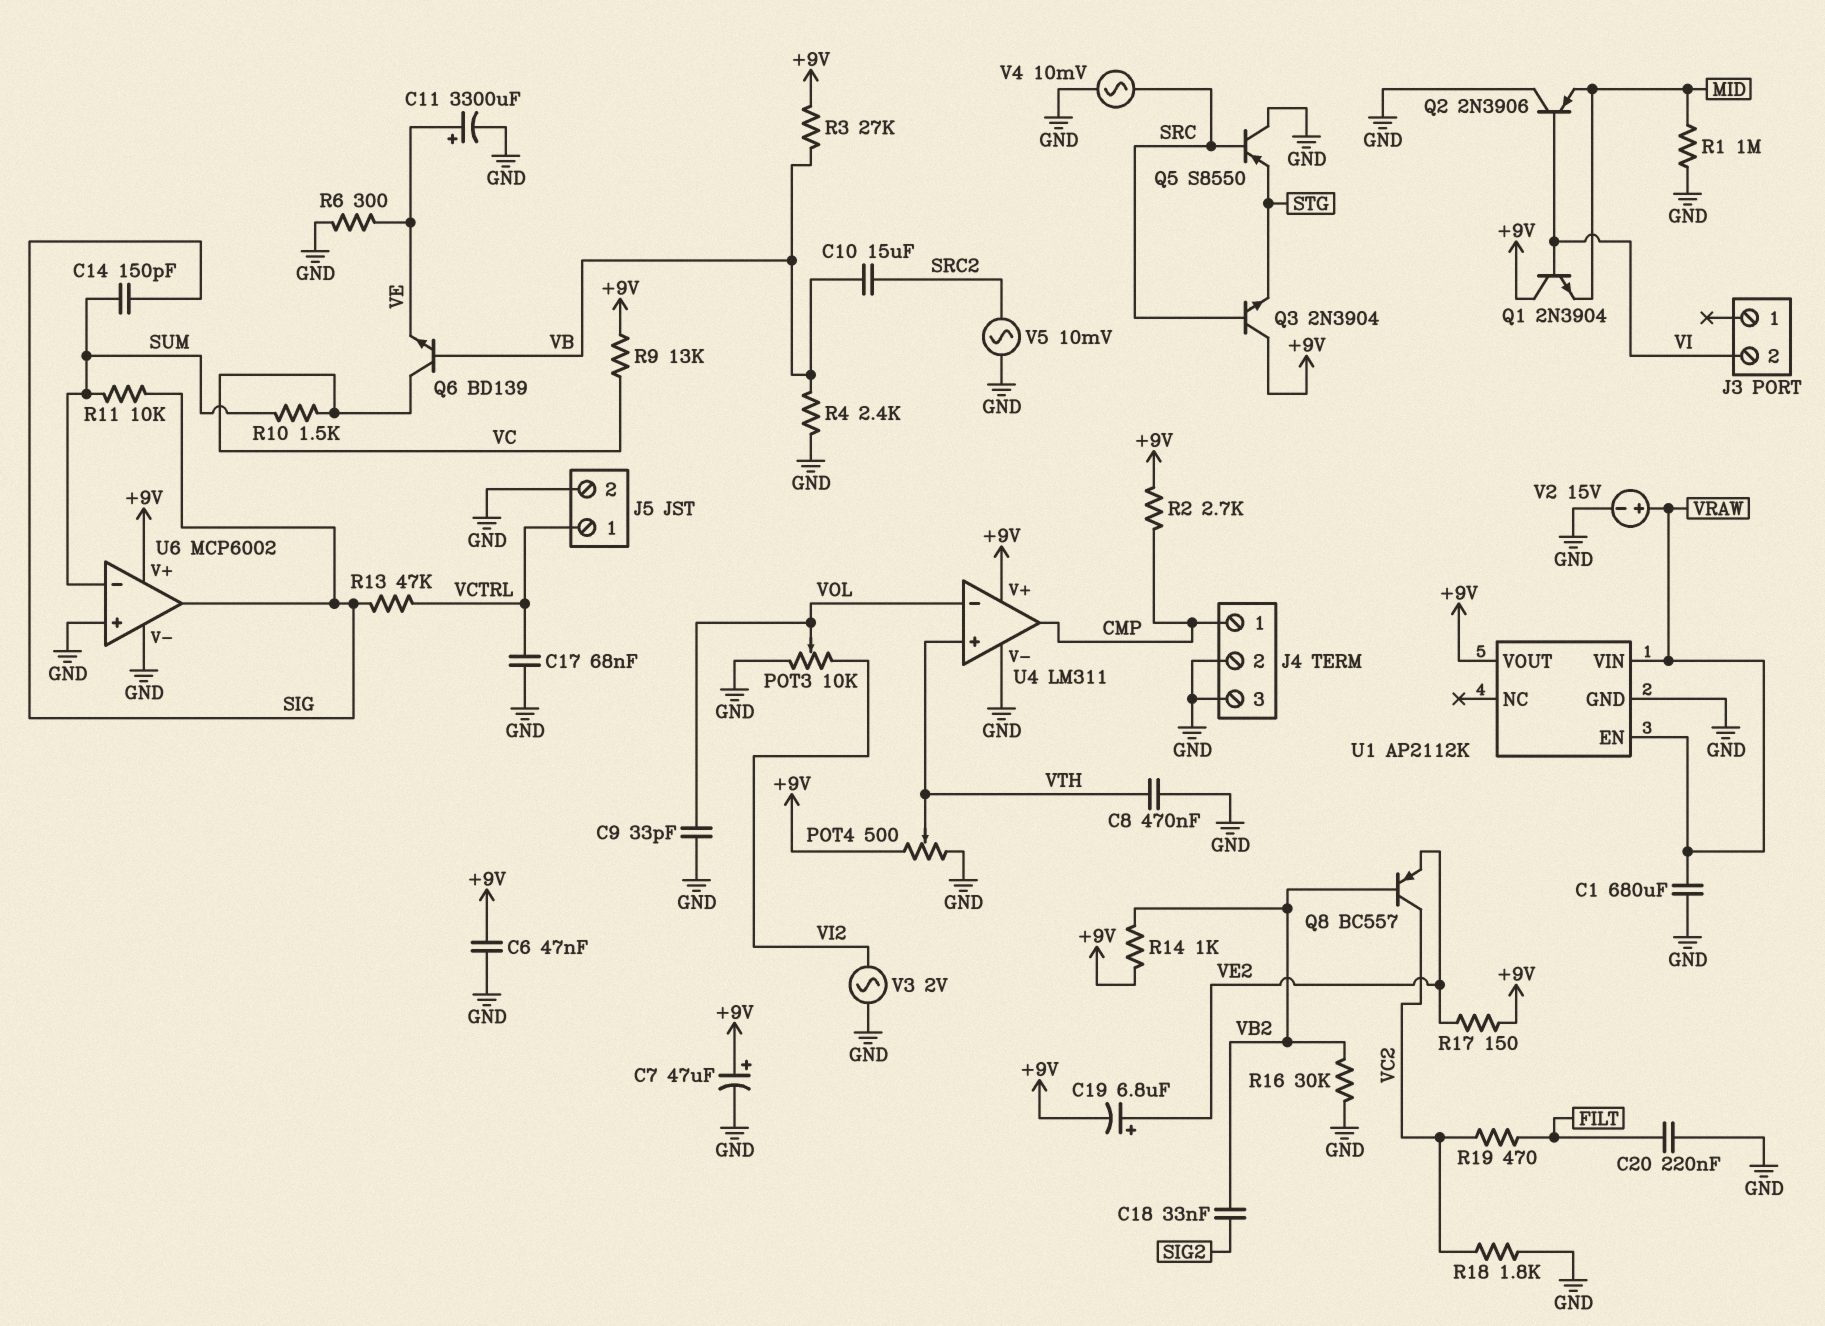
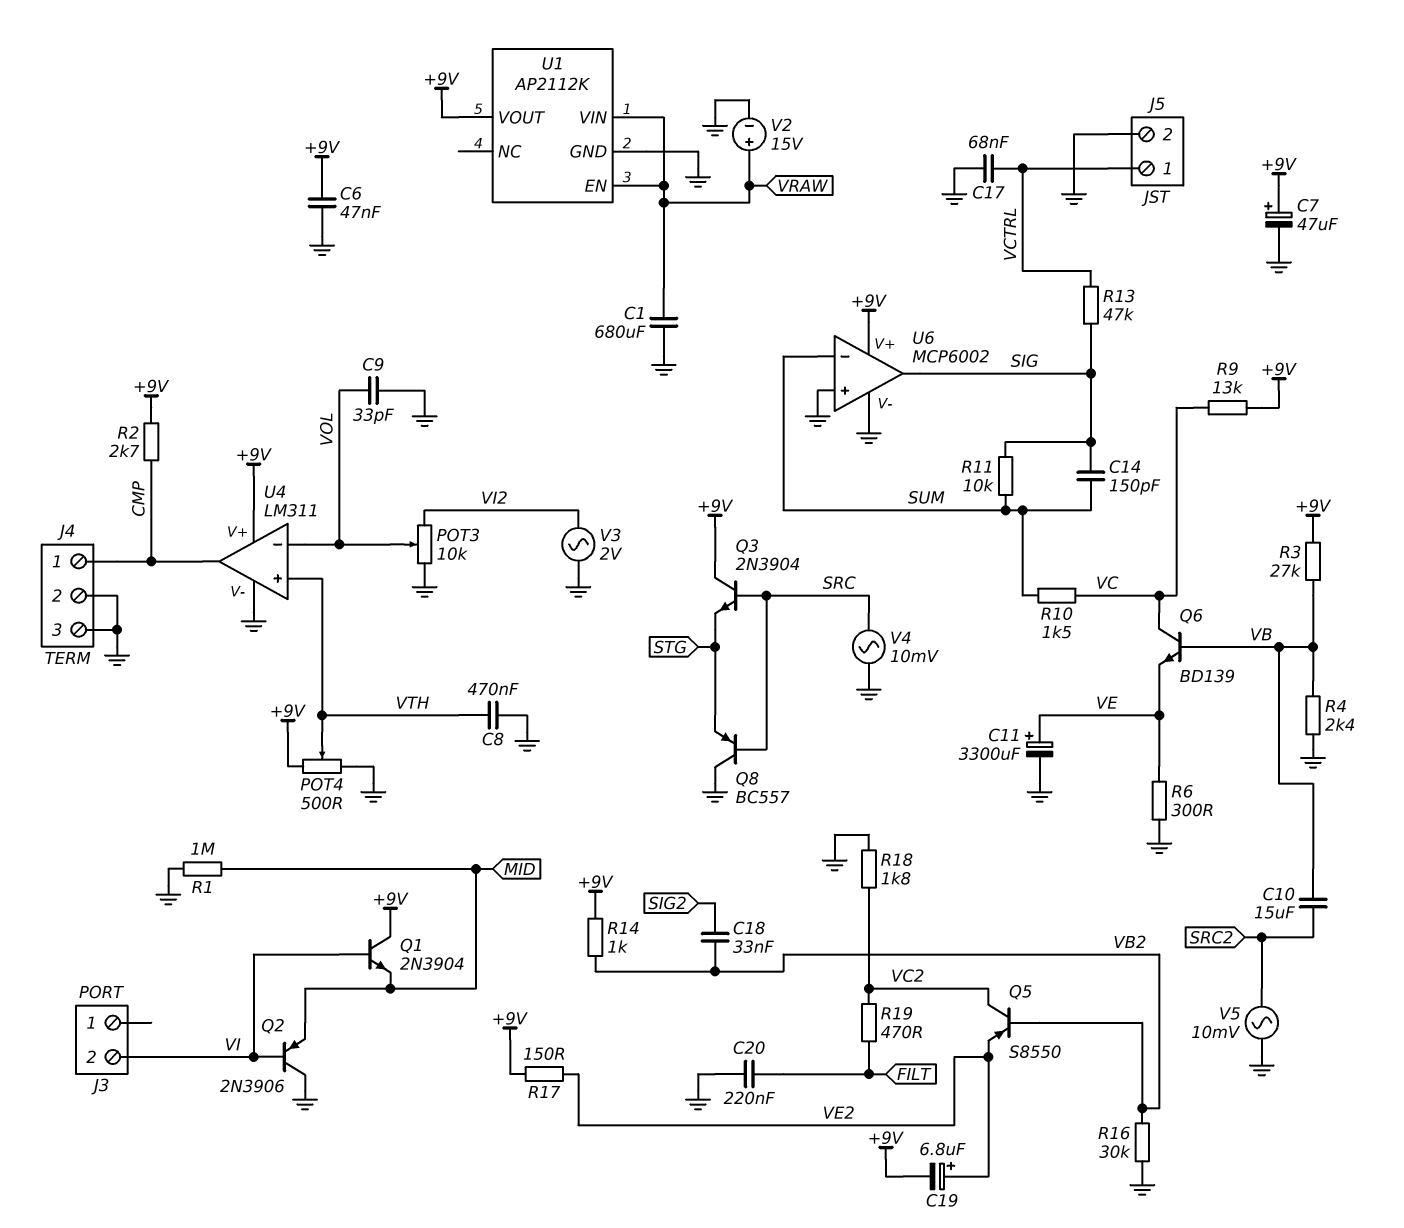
Q5: PNP S8550 (B SRC, C GND, E STG) -> PNP S8550 (B VB2, C VC2, E VE2)
Q8: PNP BC557 (B VB2, C VC2, E VE2) -> PNP BC557 (B SRC, C GND, E STG)

